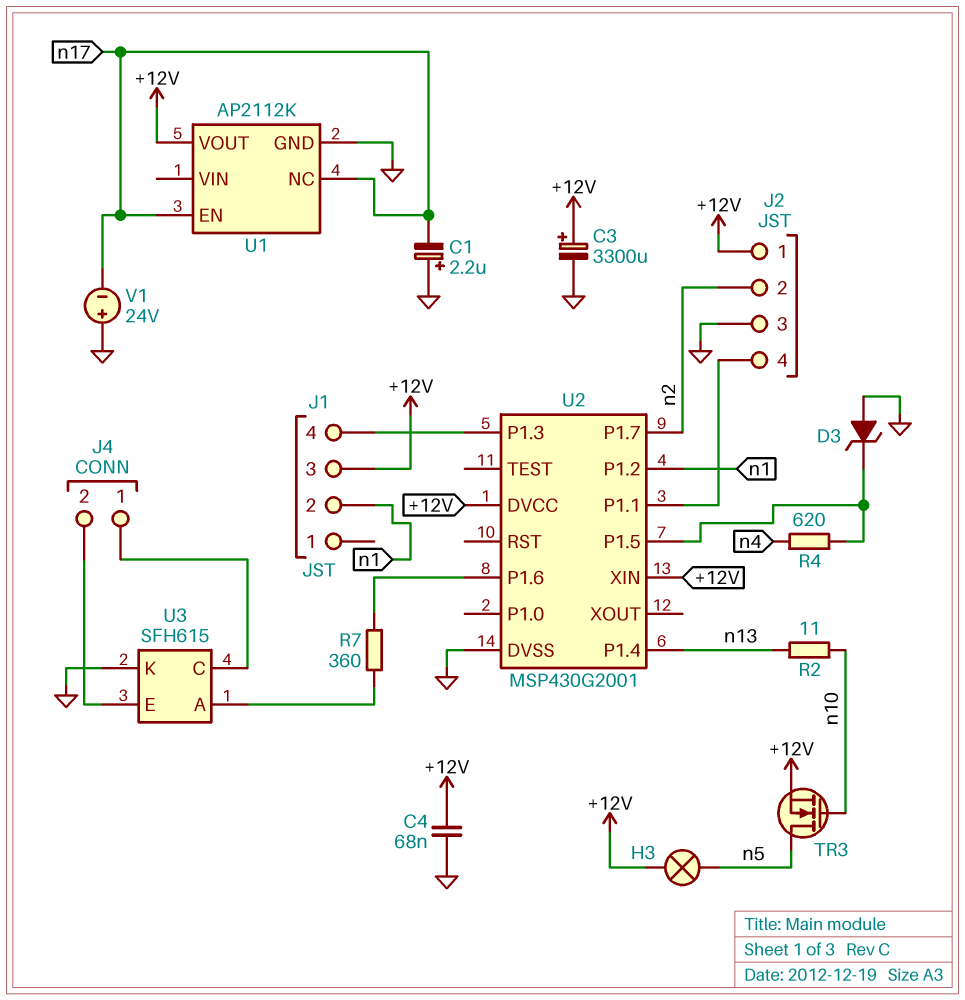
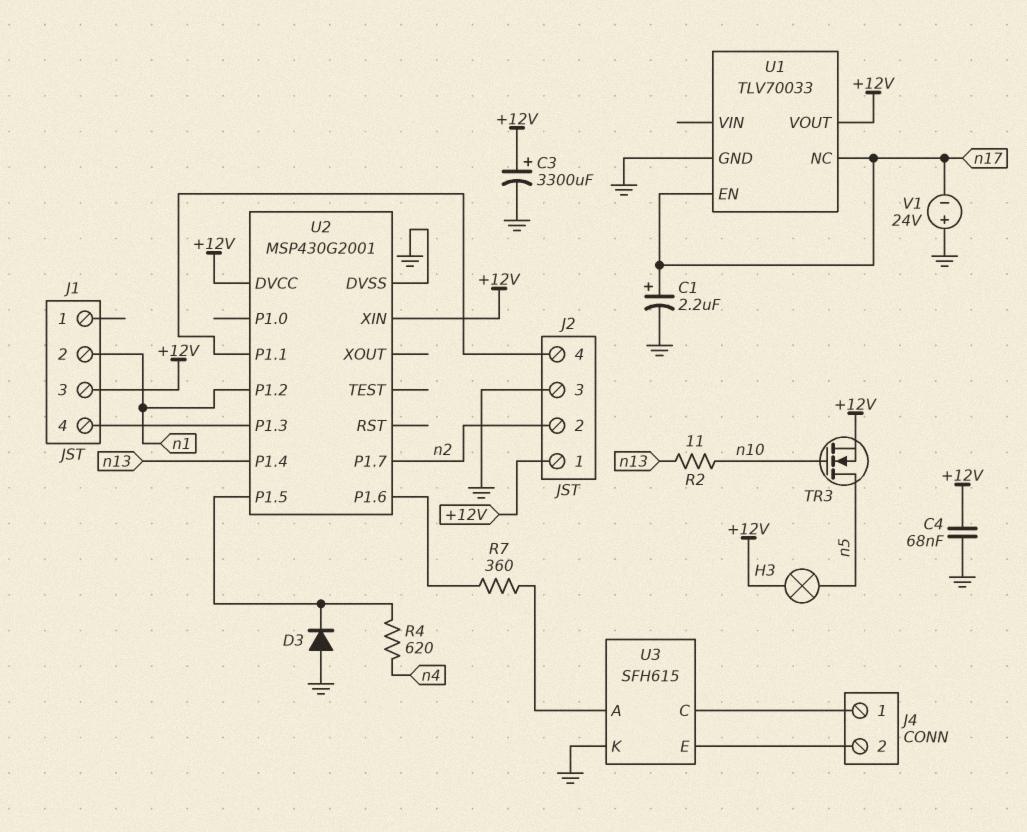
C1: 2.2uF (plus GND, minus n17) -> 2.2uF (plus n17, minus GND)
D3: zener (A GND, K U2/P1.5) -> diode (A GND, K U2/P1.5)
U1: AP2112K -> TLV70033

